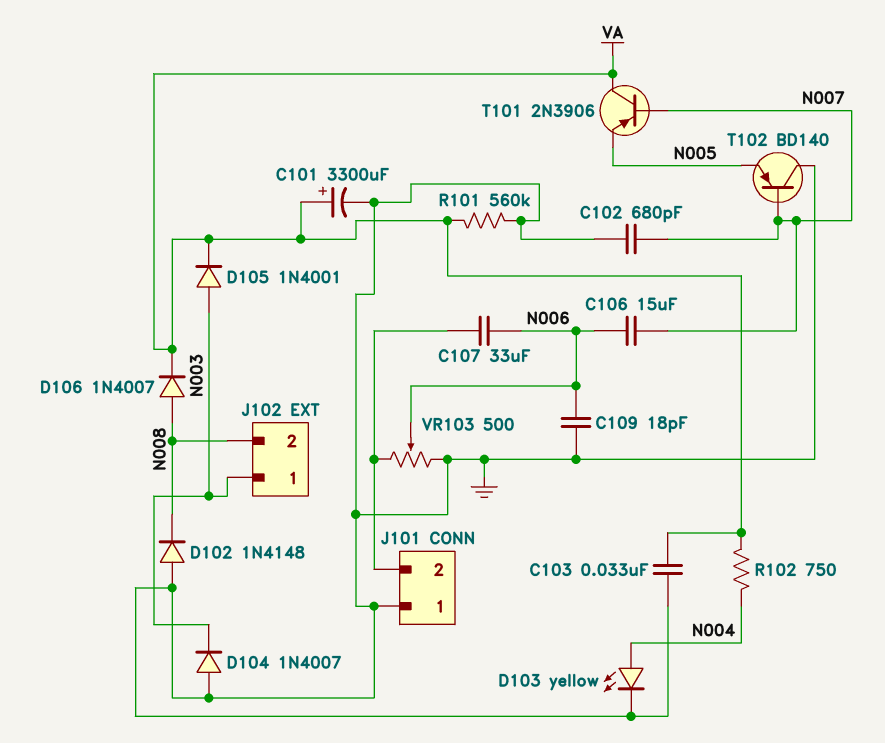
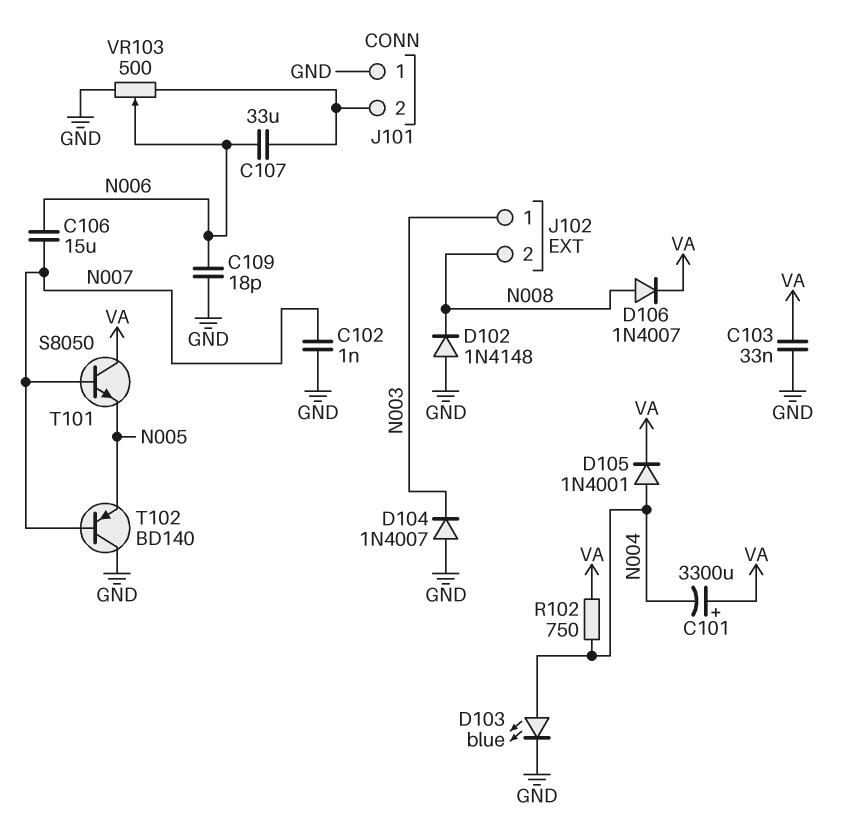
C101: 3300uF (plus VA, minus GND) -> 3300uF (plus VA, minus N004)
C102: 680pF (GND, N007) -> 1nF (GND, N007)
D103: LED yellow (A N004, K GND) -> LED blue (A N004, K GND)
D105: diode 1N4001 (A N003, K VA) -> diode 1N4001 (A N004, K VA)
R101: 560k (GND, VA) -> none
T101: PNP 2N3906 (B N007, C VA, E N005) -> NPN S8050 (B N007, C VA, E N005)

